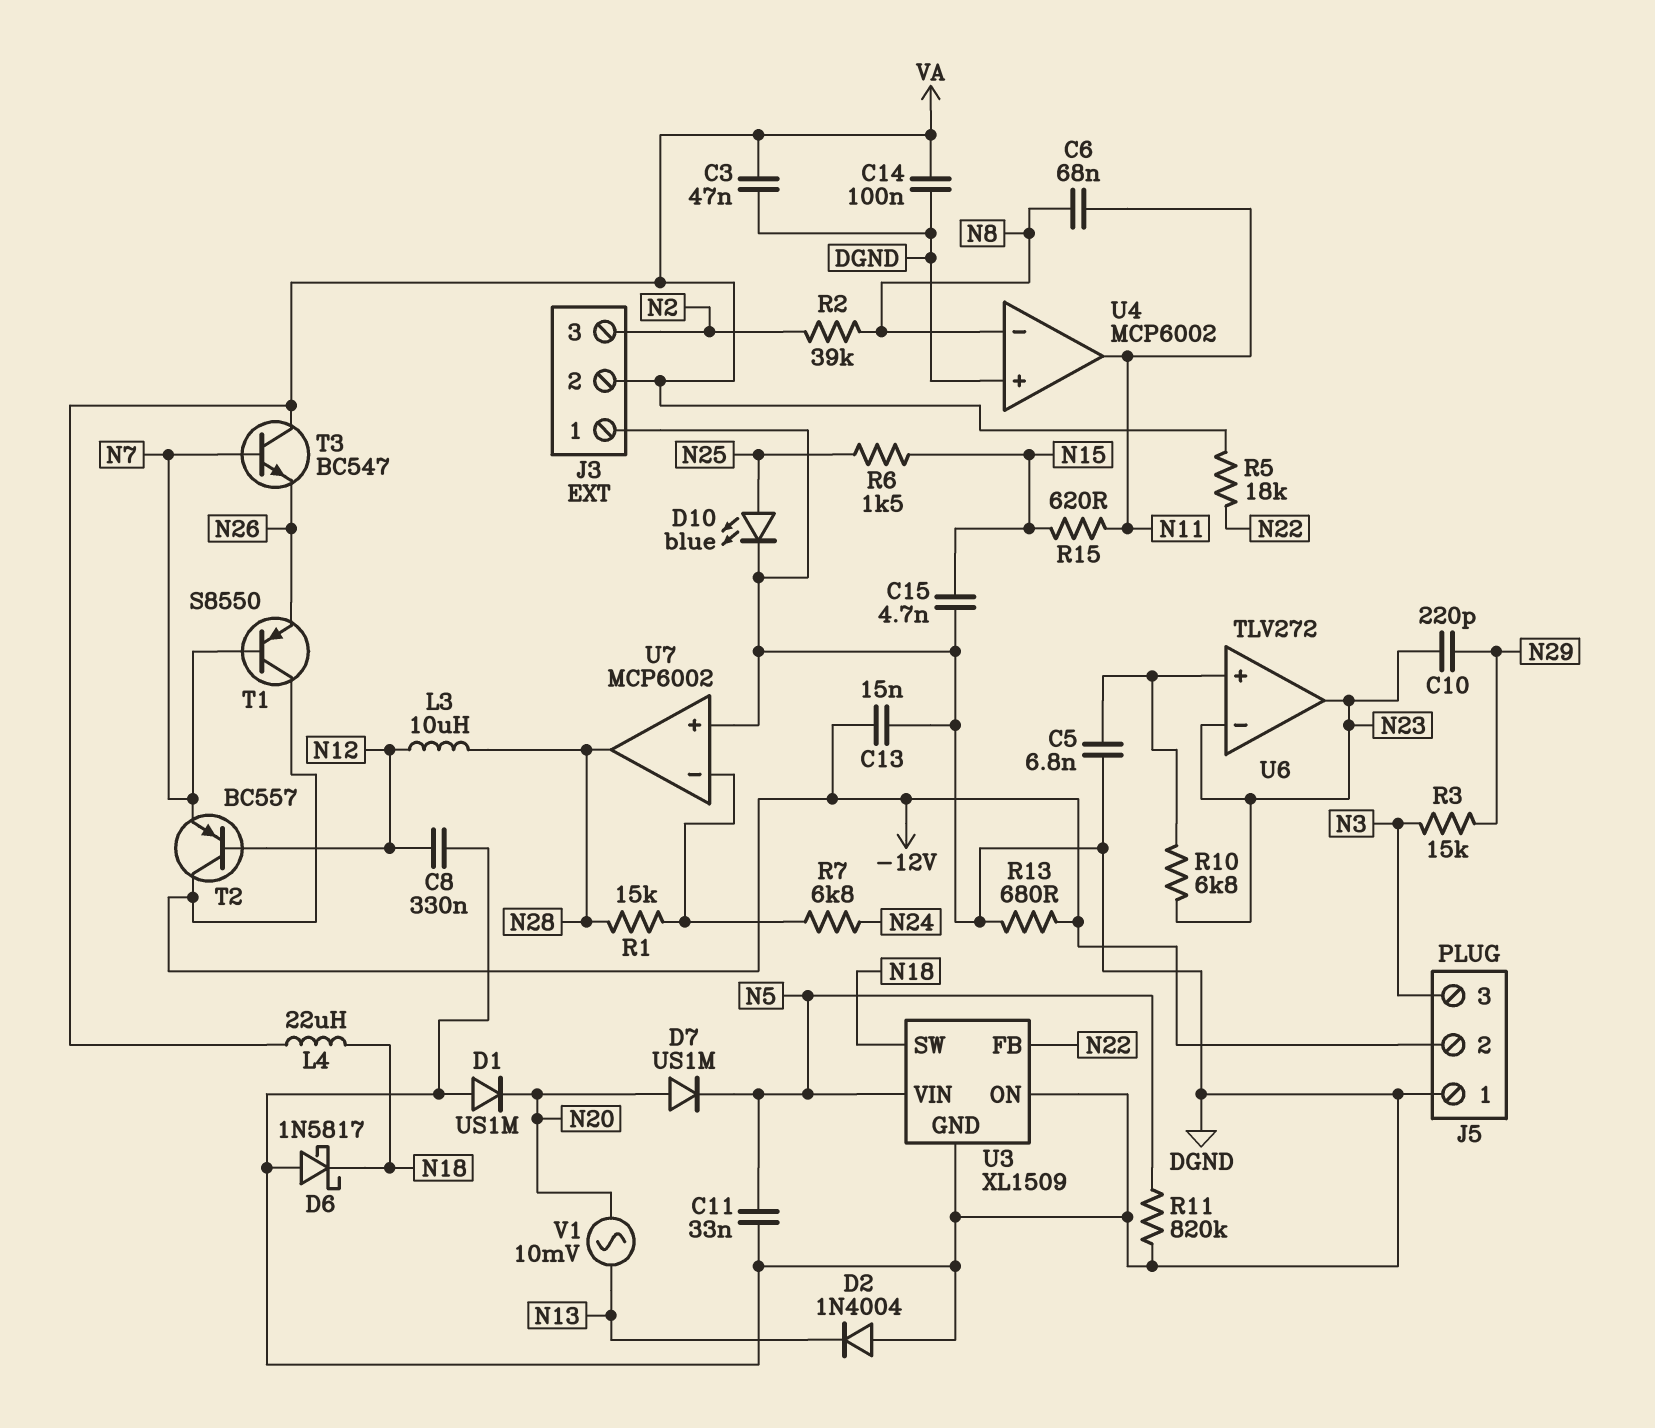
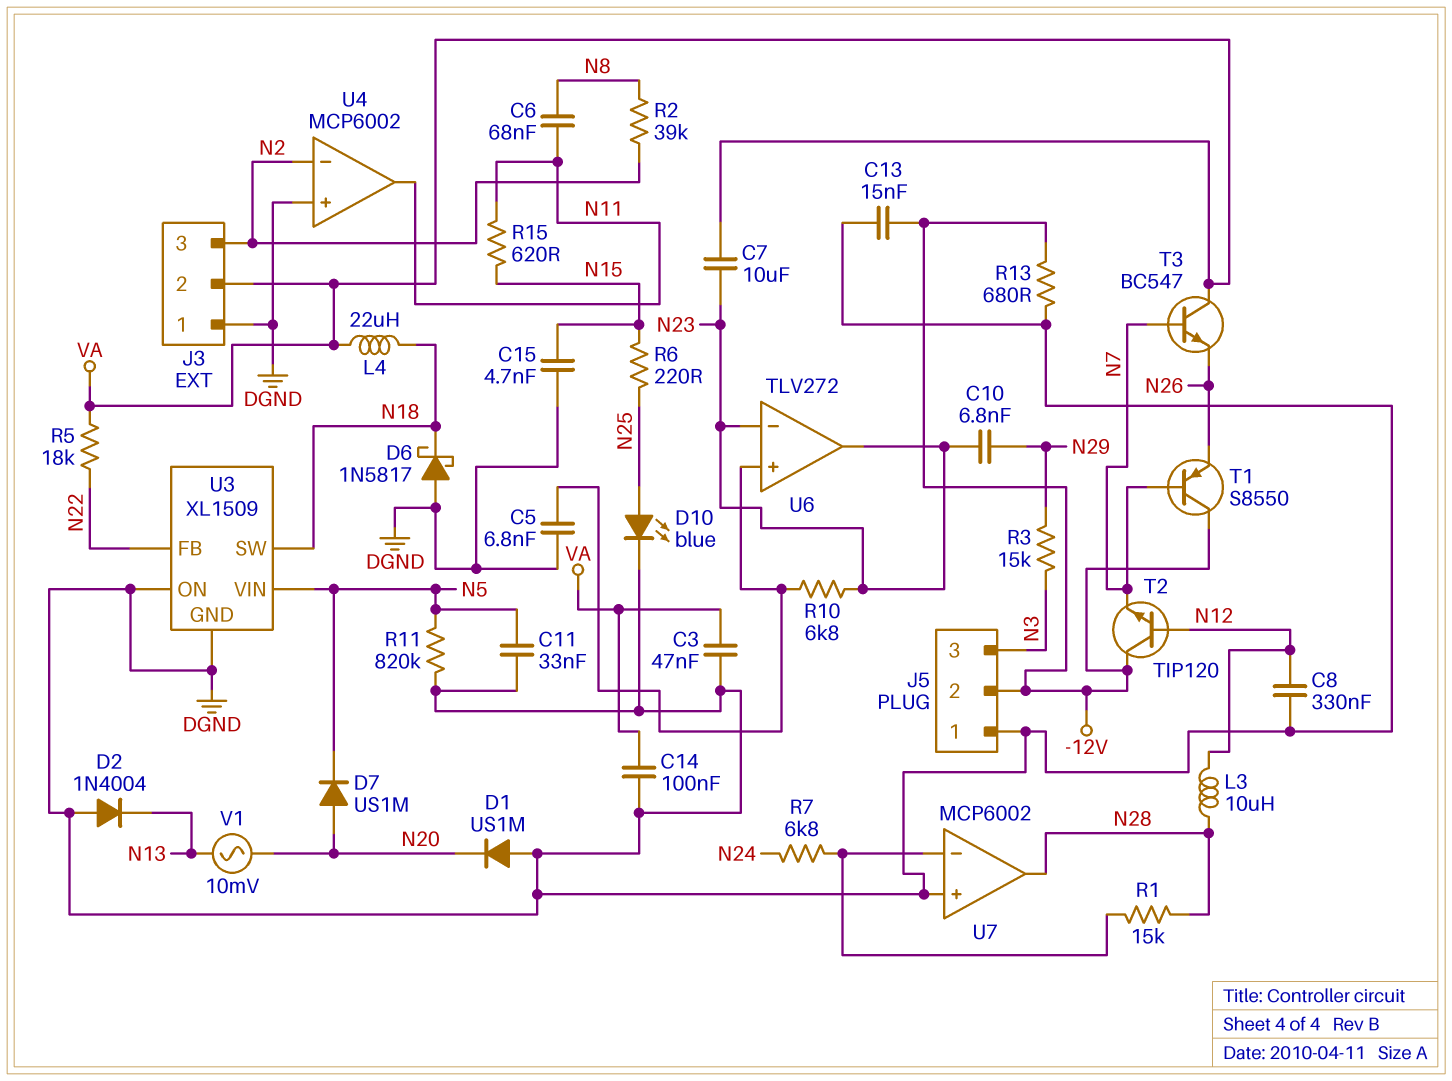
C7: none -> 10uF (N23, VA)
C10: 220pF (N23, N29) -> 6.8nF (N23, N29)
R6: 1.5k (N15, N25) -> 220 (N15, N25)
T2: PNP BC557 (B N12, C -12V, E N7) -> NPN TIP120 (B N12, C -12V, E N7)
U4 pin in-: N8 -> N2

